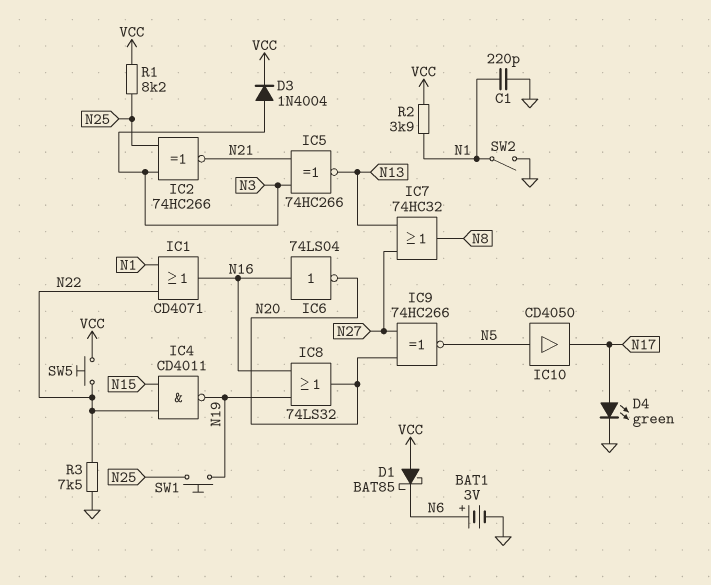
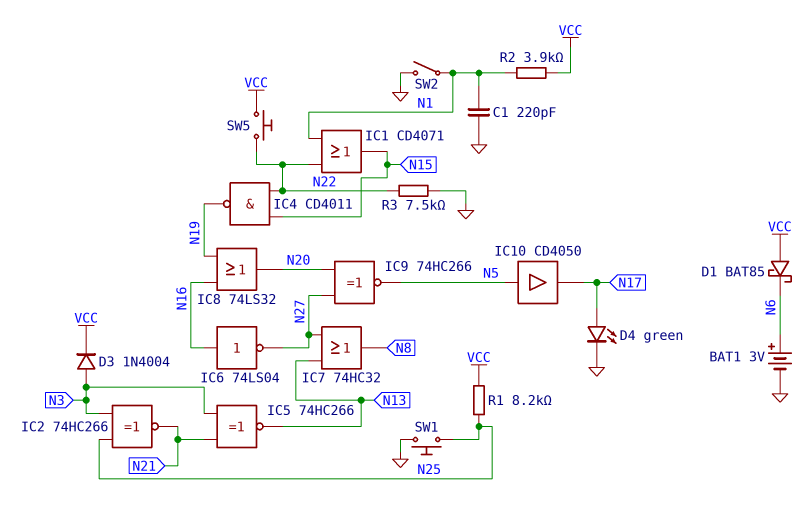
IC1: OR CD4071 (in N1, in N22, out N16) -> OR CD4071 (in N1, in N22, out N15)
IC6: NOT 74LS04 (in N16, out N20) -> NOT 74LS04 (in N16, out N27)
SW1: button (N19, N25) -> button (GND, N25)

